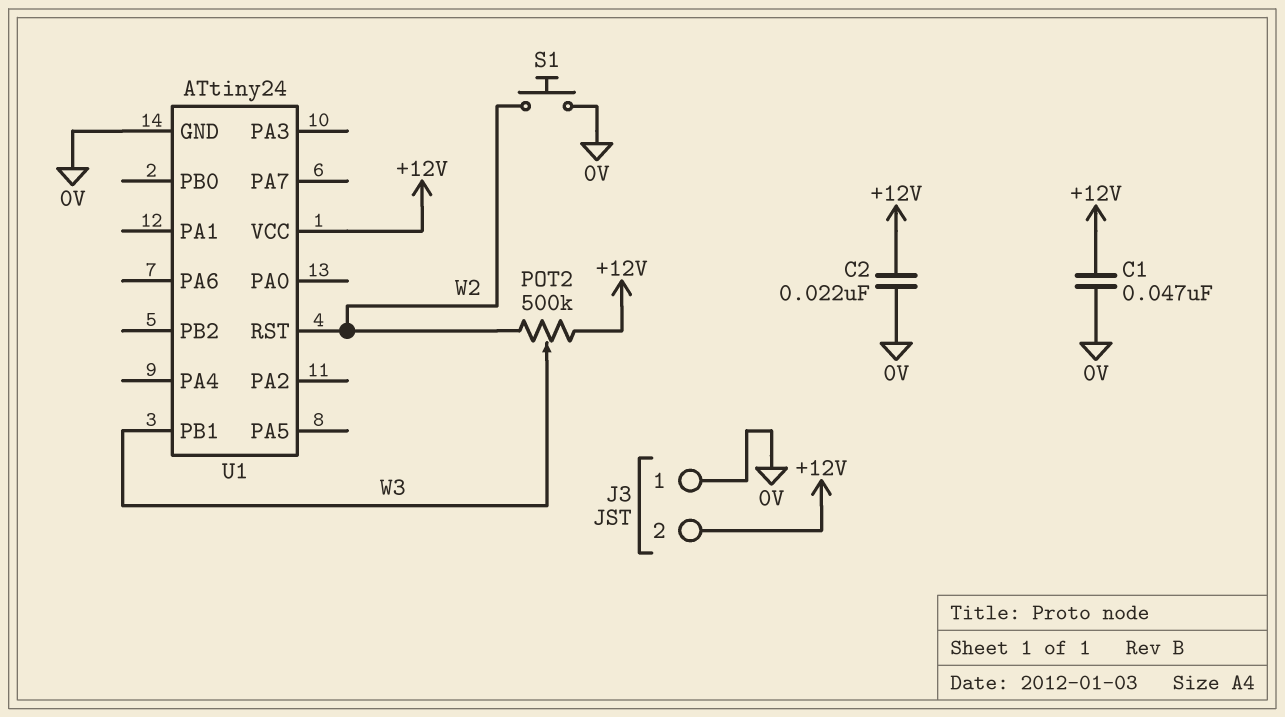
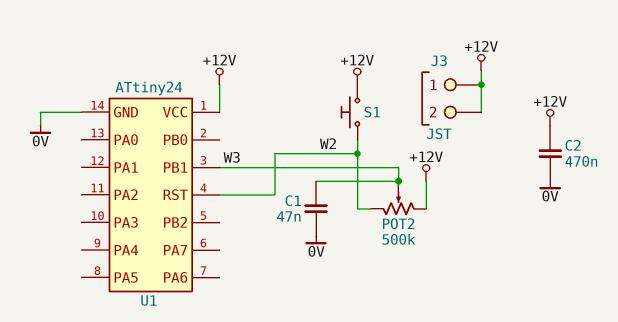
C1: 47nF (+12V, 0V) -> 47nF (0V, W3)
C2: 22nF (+12V, 0V) -> 470nF (+12V, 0V)
J3 pin 1: 0V -> +12V
S1: button (0V, W2) -> button (+12V, W2)

